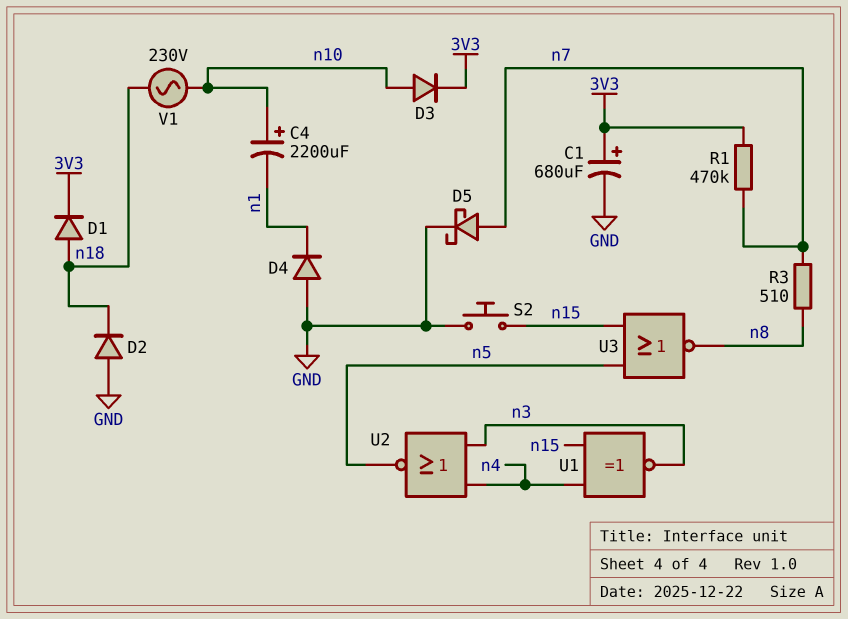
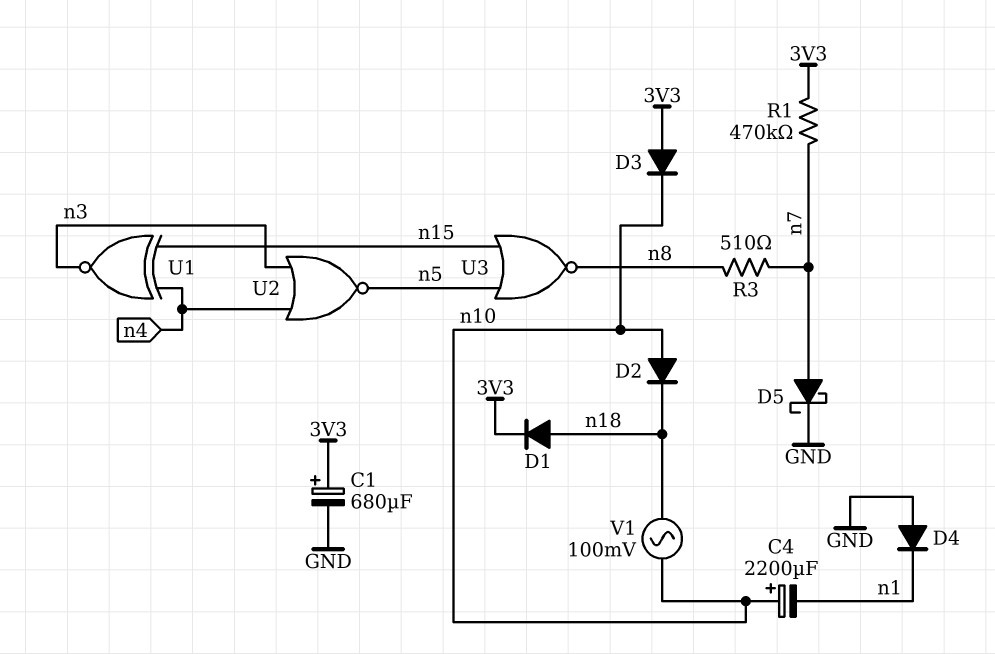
D2: diode (A GND, K n18) -> diode (A n10, K n18)
D3: diode (A n10, K 3V3) -> diode (A 3V3, K n10)
S2: button (GND, n15) -> none
V1: AC 230V (n10, n18) -> AC 100mV (n10, n18)

